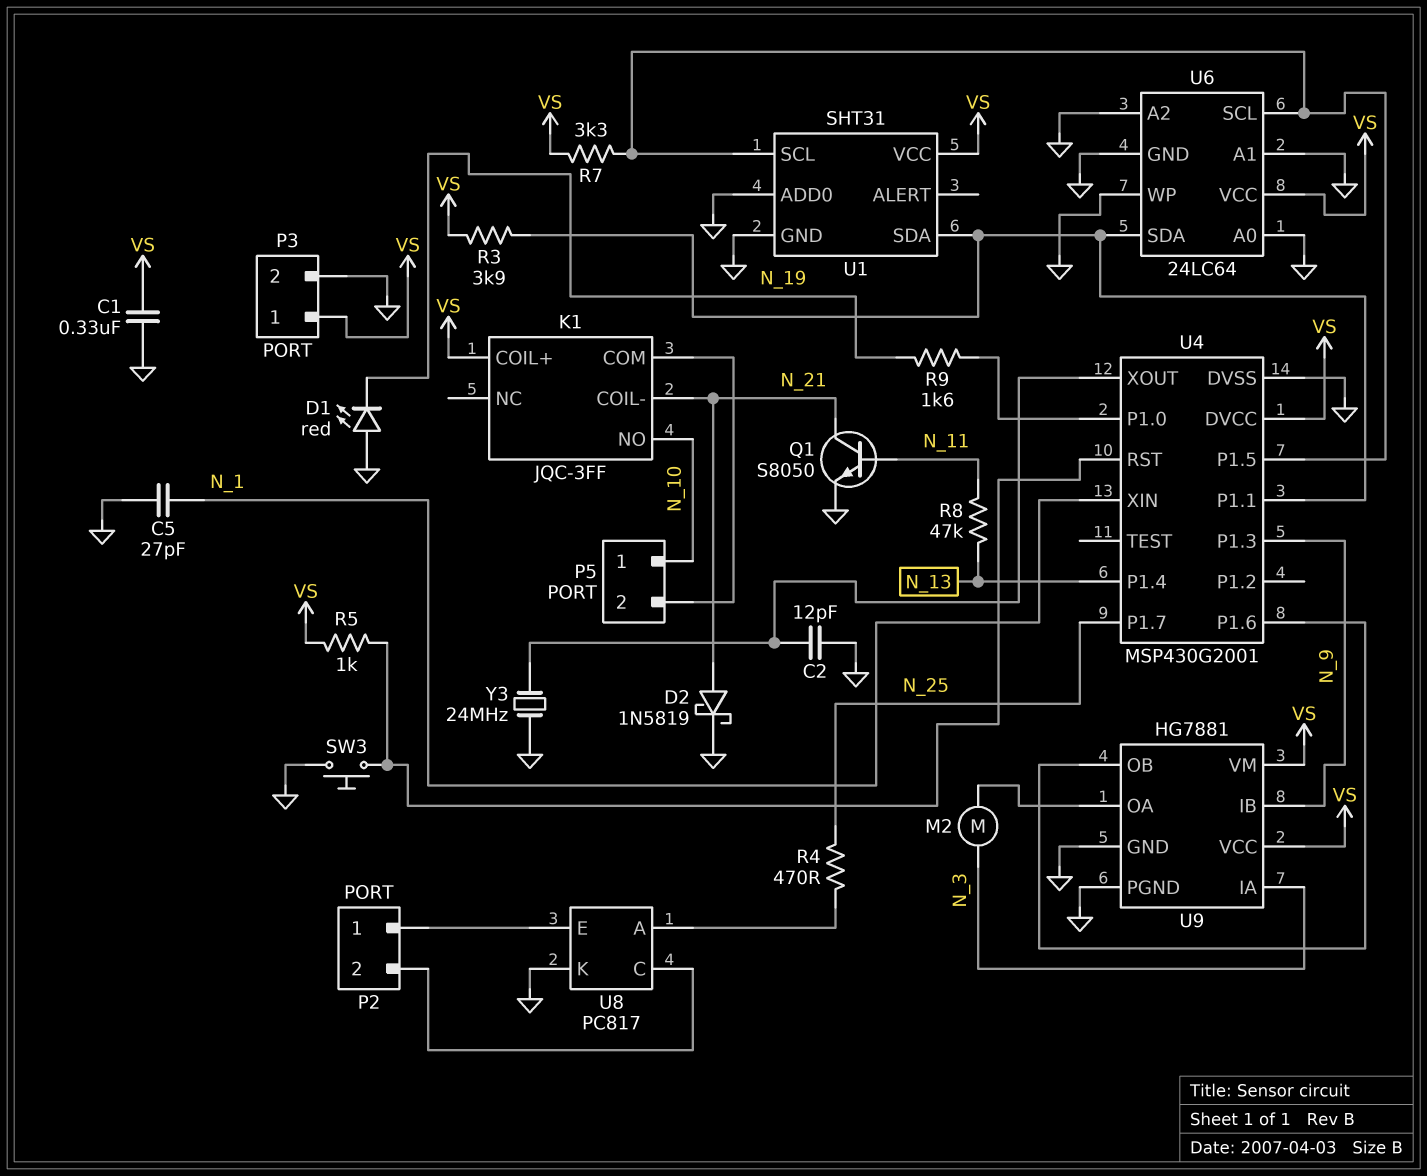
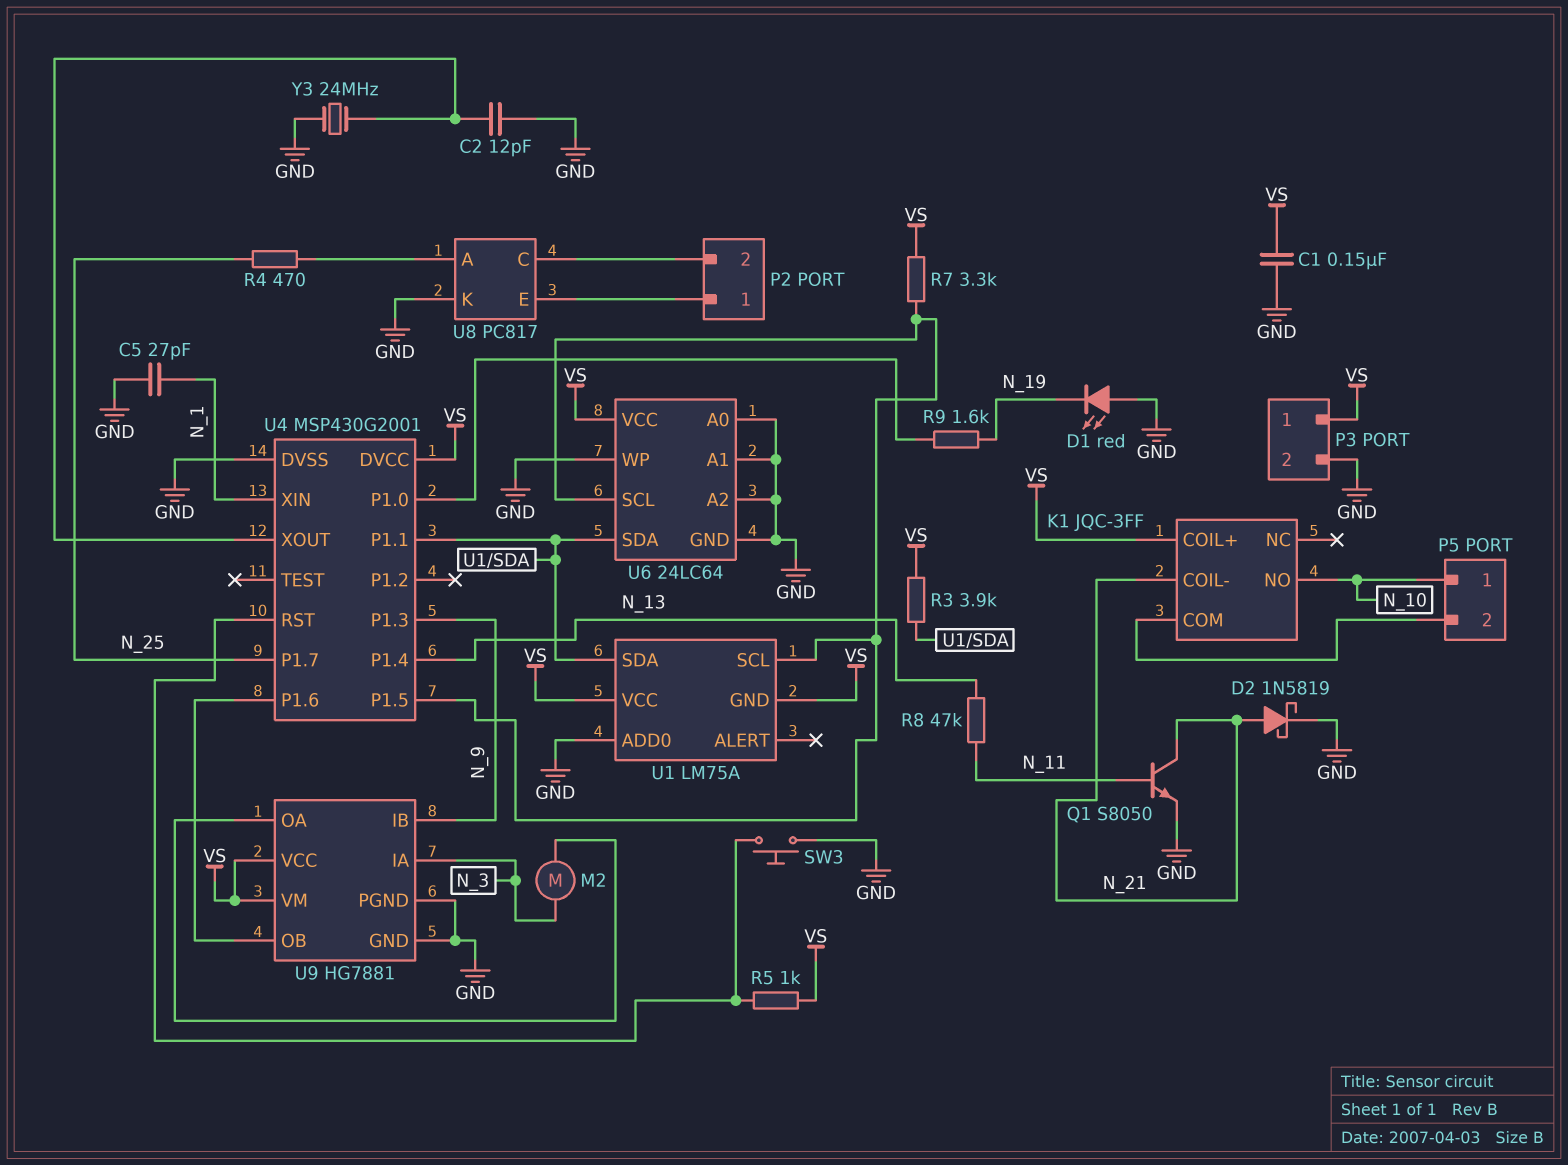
C1: 330nF (GND, VS) -> 150nF (GND, VS)
U1: SHT31 -> LM75A
U1 pin GND: GND -> VS

